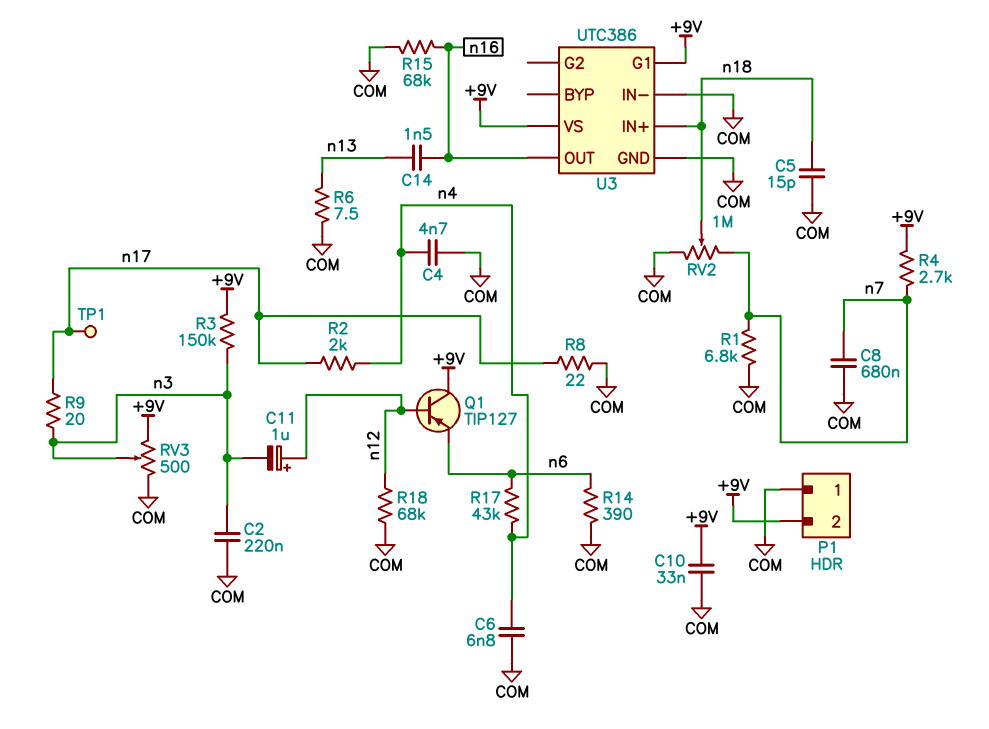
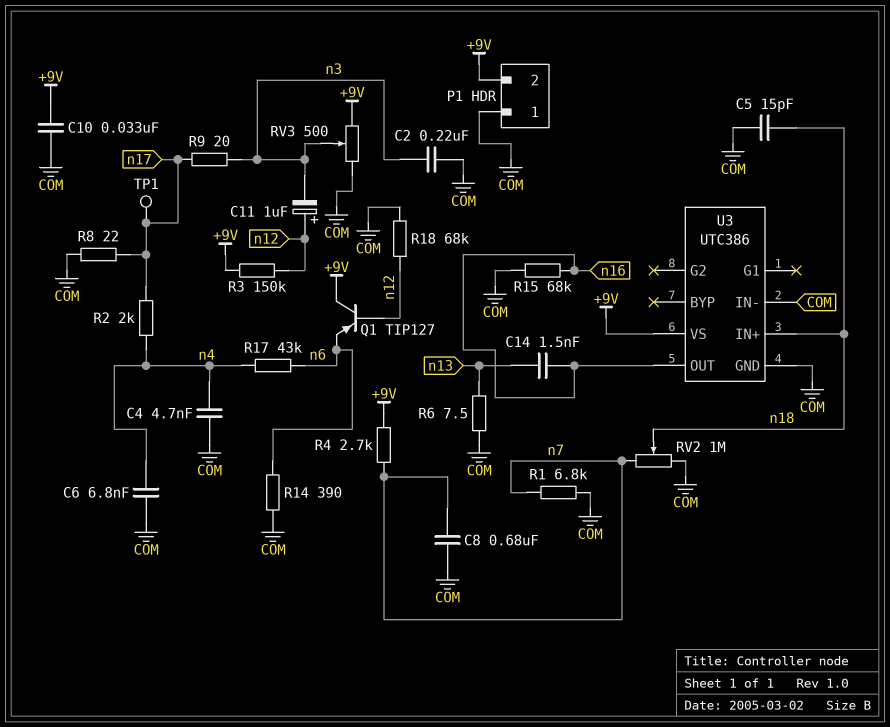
R3: 150k (+9V, n3) -> 150k (+9V, n12)
U3 pin G1: +9V -> none

